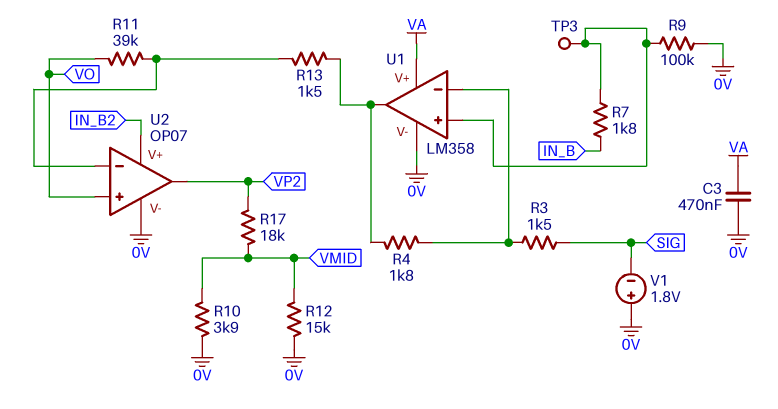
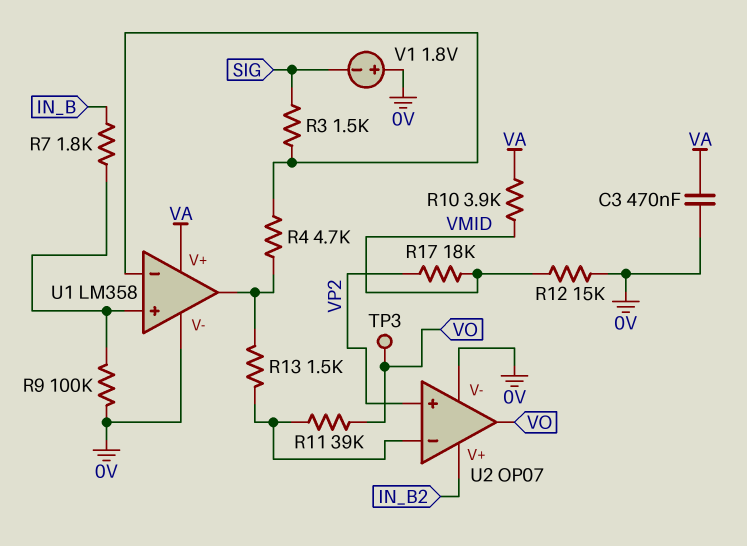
R4: 1.8k (U1/in-, U1/out) -> 4.7k (U1/in-, U1/out)
R10: 3.9k (0V, VMID) -> 3.9k (VA, VMID)
TP3: test point (U1/in+) -> test point (VO)
U2 pin in+: VO -> VP2
U2 pin out: VP2 -> VO

